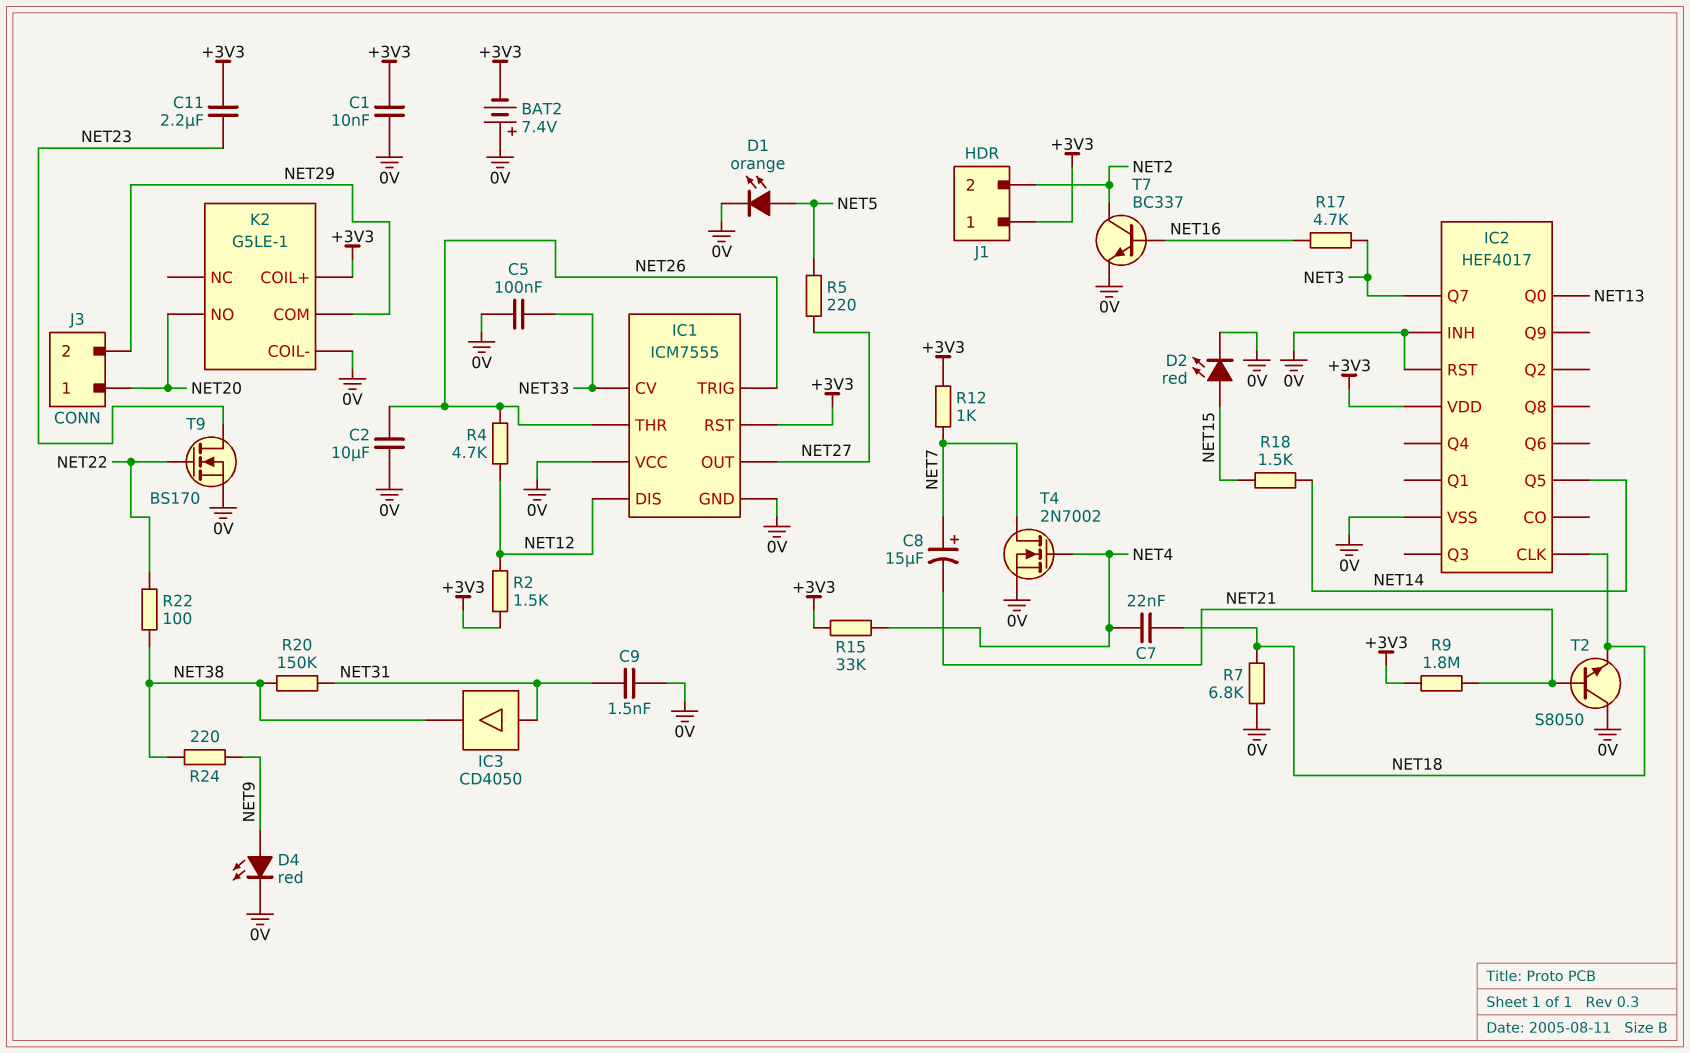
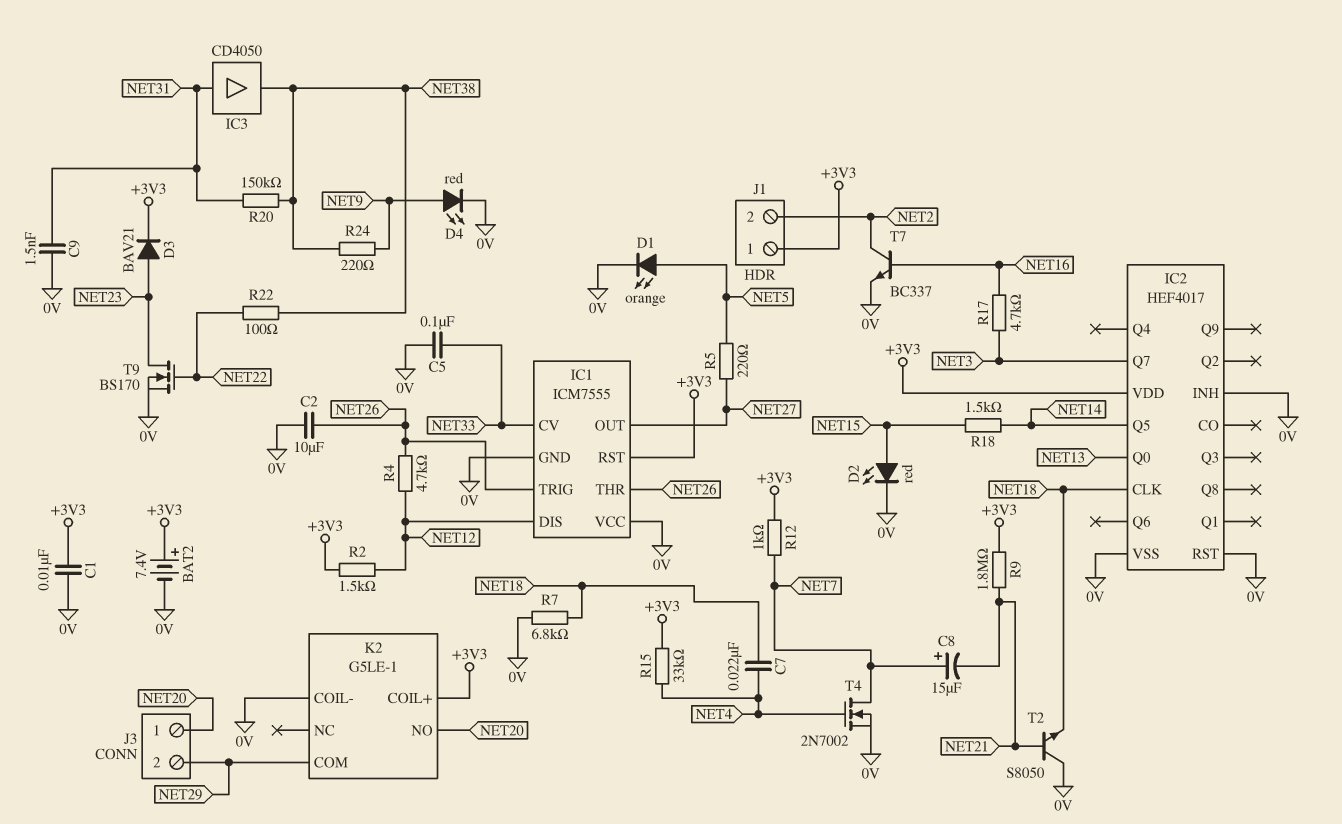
BAT2: 7.4V (plus 0V, minus +3V3) -> 7.4V (plus +3V3, minus 0V)
C11: 2.2uF (+3V3, NET23) -> none
D3: none -> diode BAV21 (A NET23, K +3V3)

